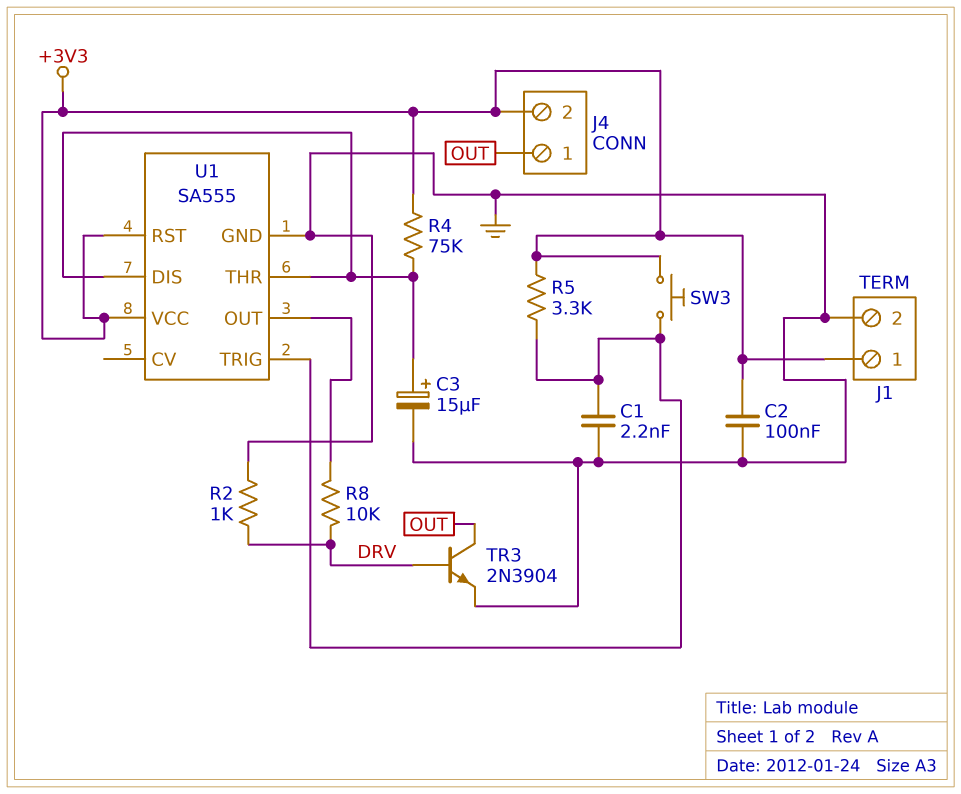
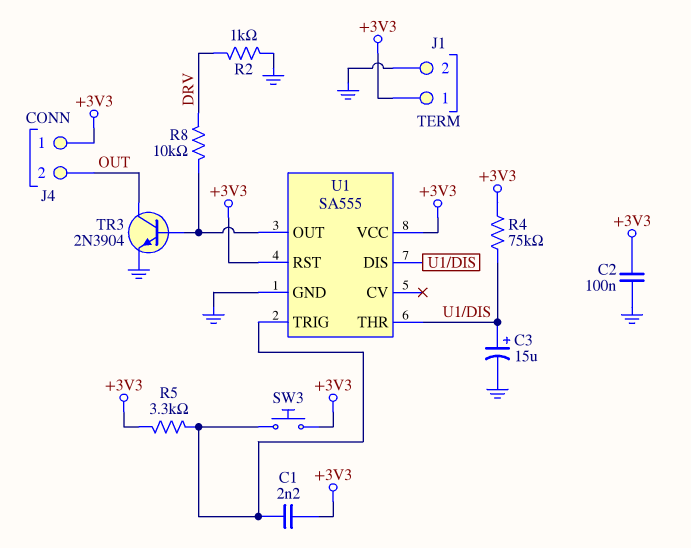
C1: 2.2nF (GND, U1/TRIG) -> 2.2nF (+3V3, U1/TRIG)
J4 pin 1: OUT -> +3V3
J4 pin 2: +3V3 -> OUT
TR3: NPN 2N3904 (B DRV, C OUT, E GND) -> NPN 2N3904 (B U1/OUT, C OUT, E GND)

